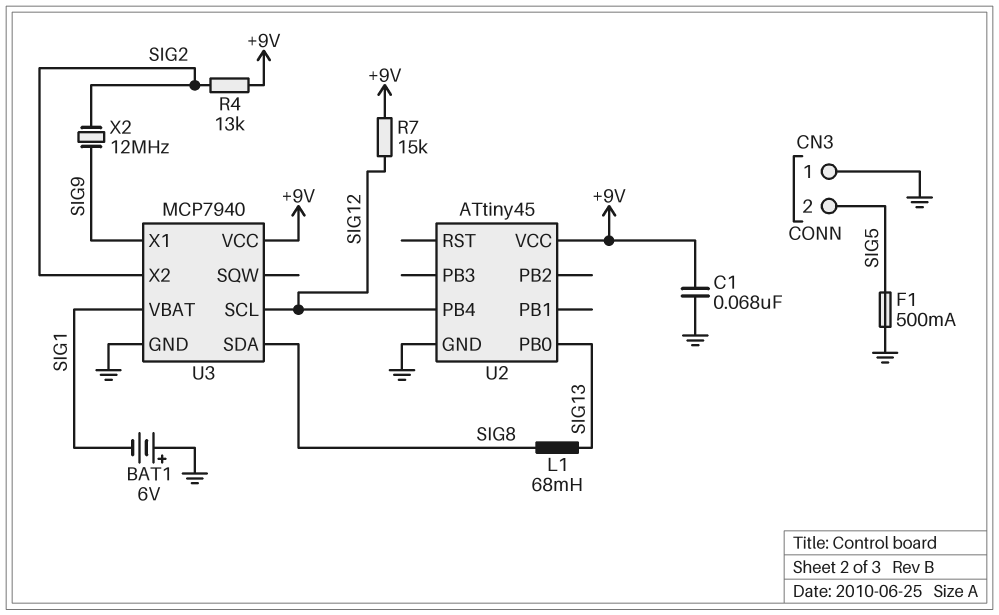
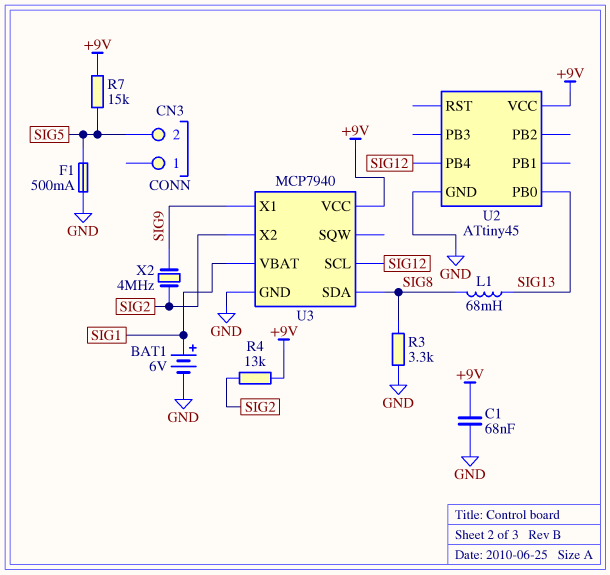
BAT1: 6V (plus GND, minus SIG1) -> 6V (plus SIG1, minus GND)
CN3 pin 1: GND -> none
R3: none -> 3.3k (GND, SIG8)
R7: 15k (+9V, SIG12) -> 15k (+9V, SIG5)
X2: 12MHz (SIG2, SIG9) -> 4MHz (SIG2, SIG9)

